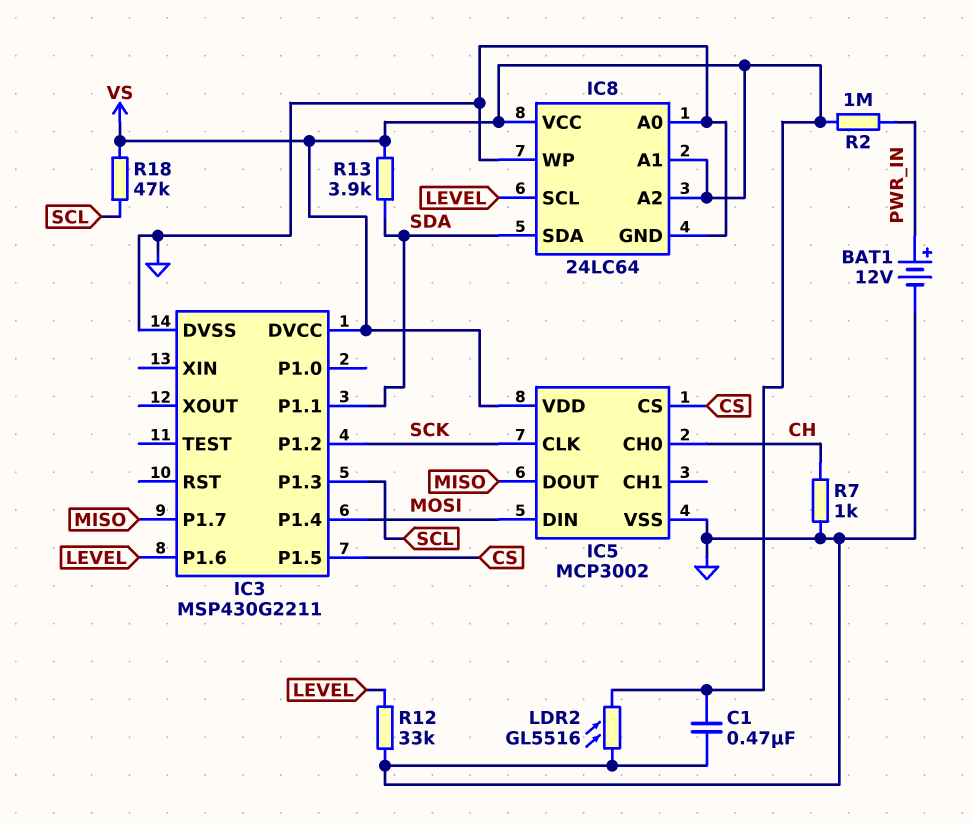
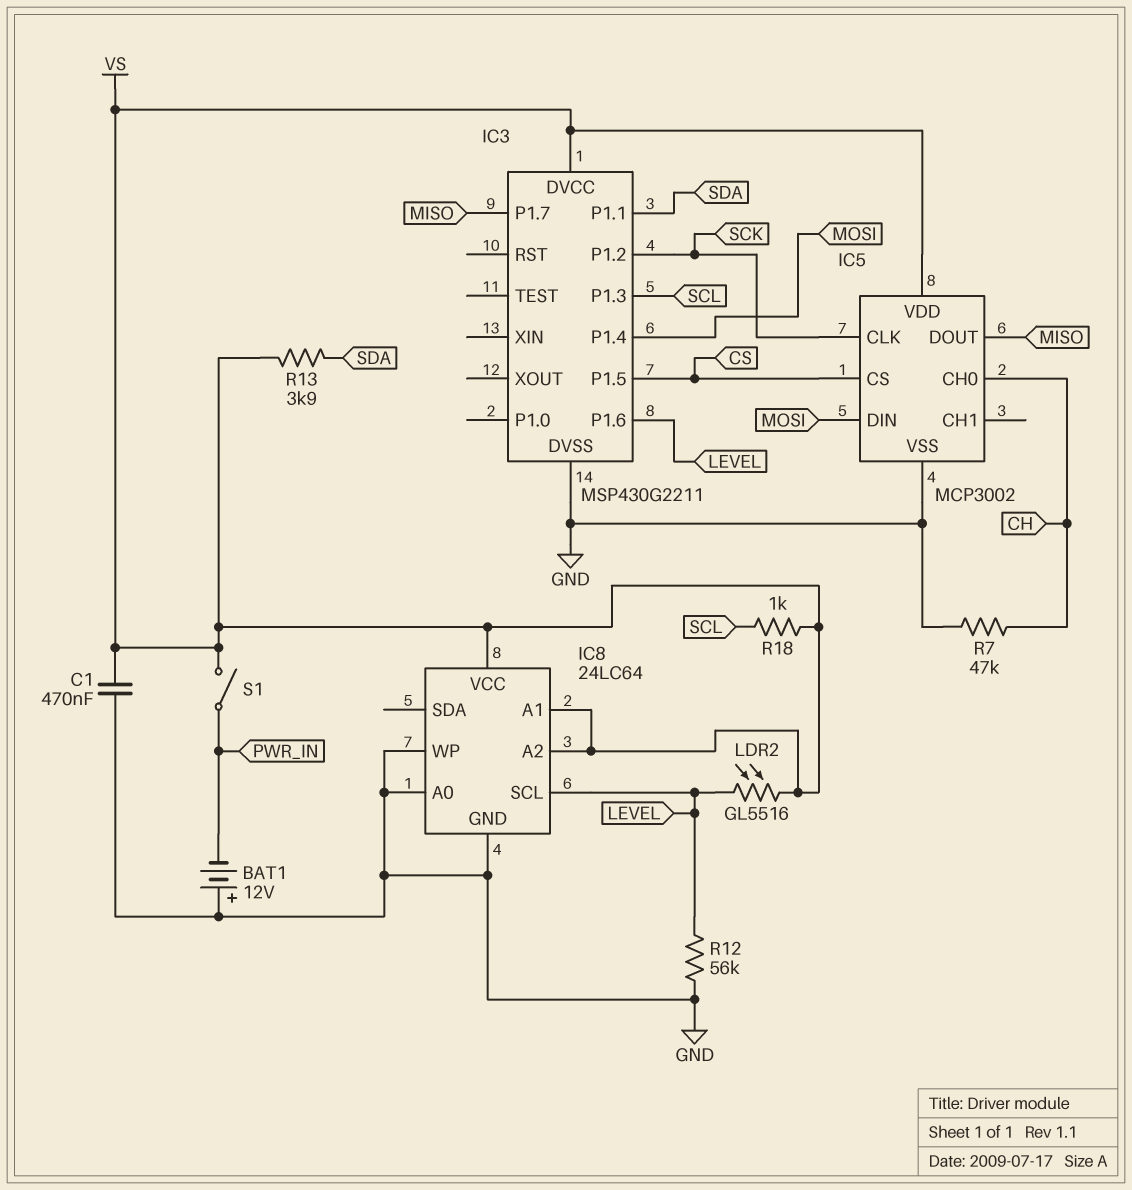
BAT1: 12V (plus PWR_IN, minus GND) -> 12V (plus GND, minus PWR_IN)
IC8 pin SDA: SDA -> none
LDR2: GL5516 (GND, VS) -> GL5516 (LEVEL, VS)
R2: 1M (PWR_IN, VS) -> none
R7: 1k (CH, GND) -> 47k (CH, GND)
R12: 33k (GND, LEVEL) -> 56k (GND, LEVEL)
R18: 47k (SCL, VS) -> 1k (SCL, VS)
S1: none -> switch (PWR_IN, VS)

